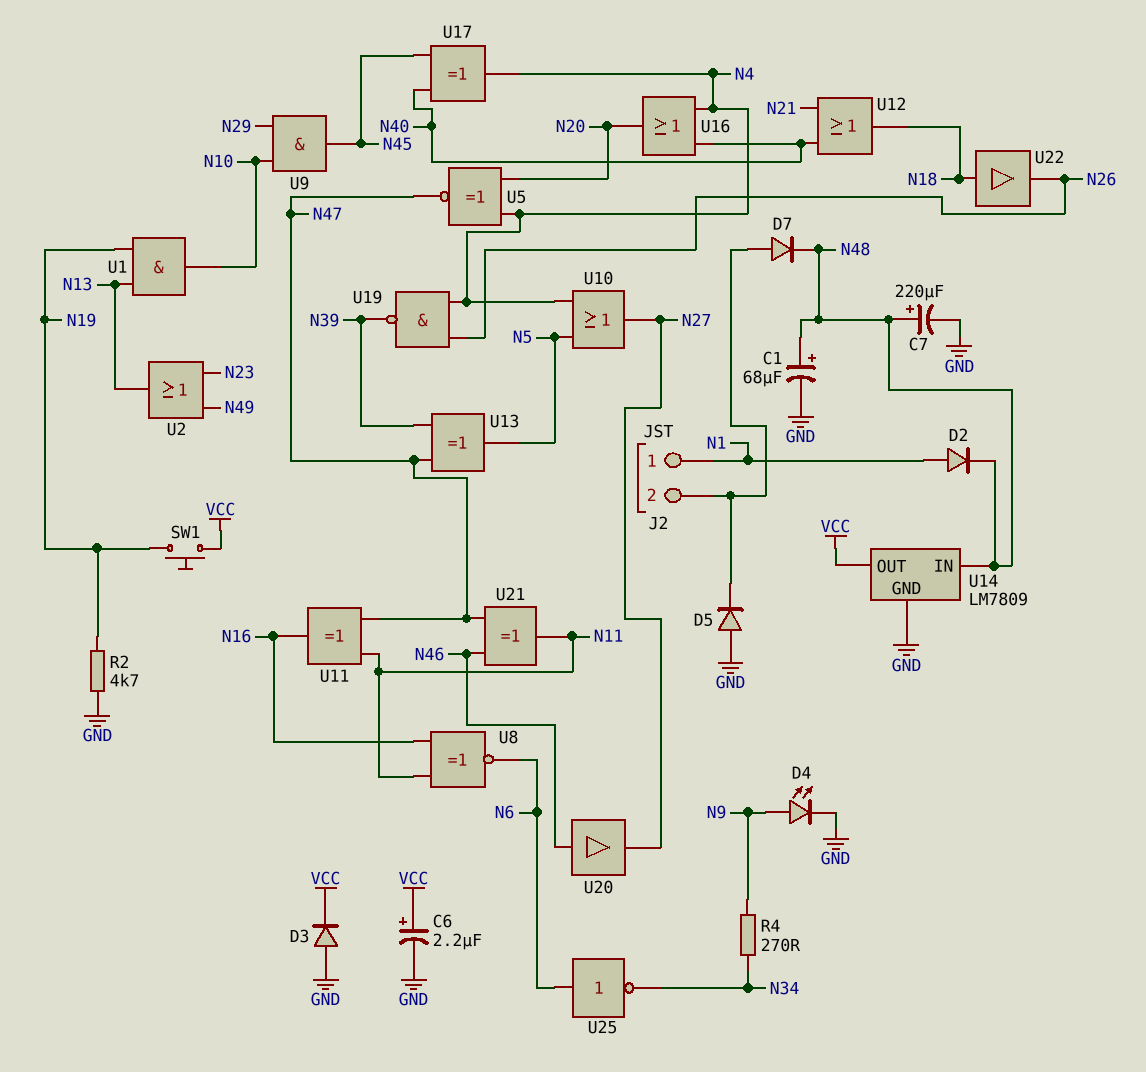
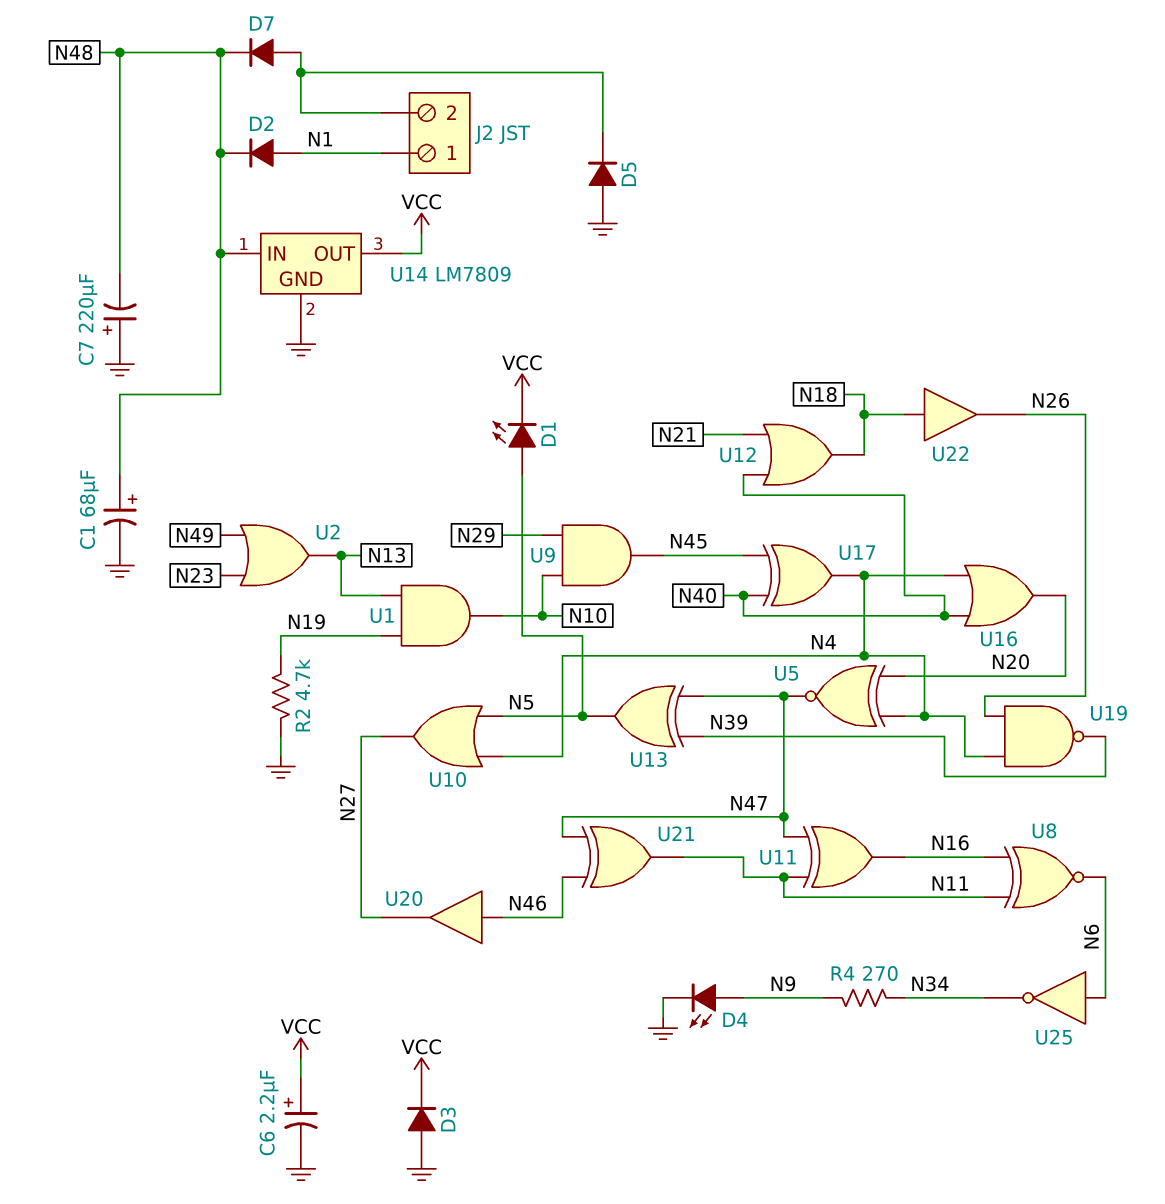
C7: 220uF (plus N48, minus GND) -> 220uF (plus GND, minus N48)
D1: none -> LED (A N5, K VCC)
SW1: button (N19, VCC) -> none

